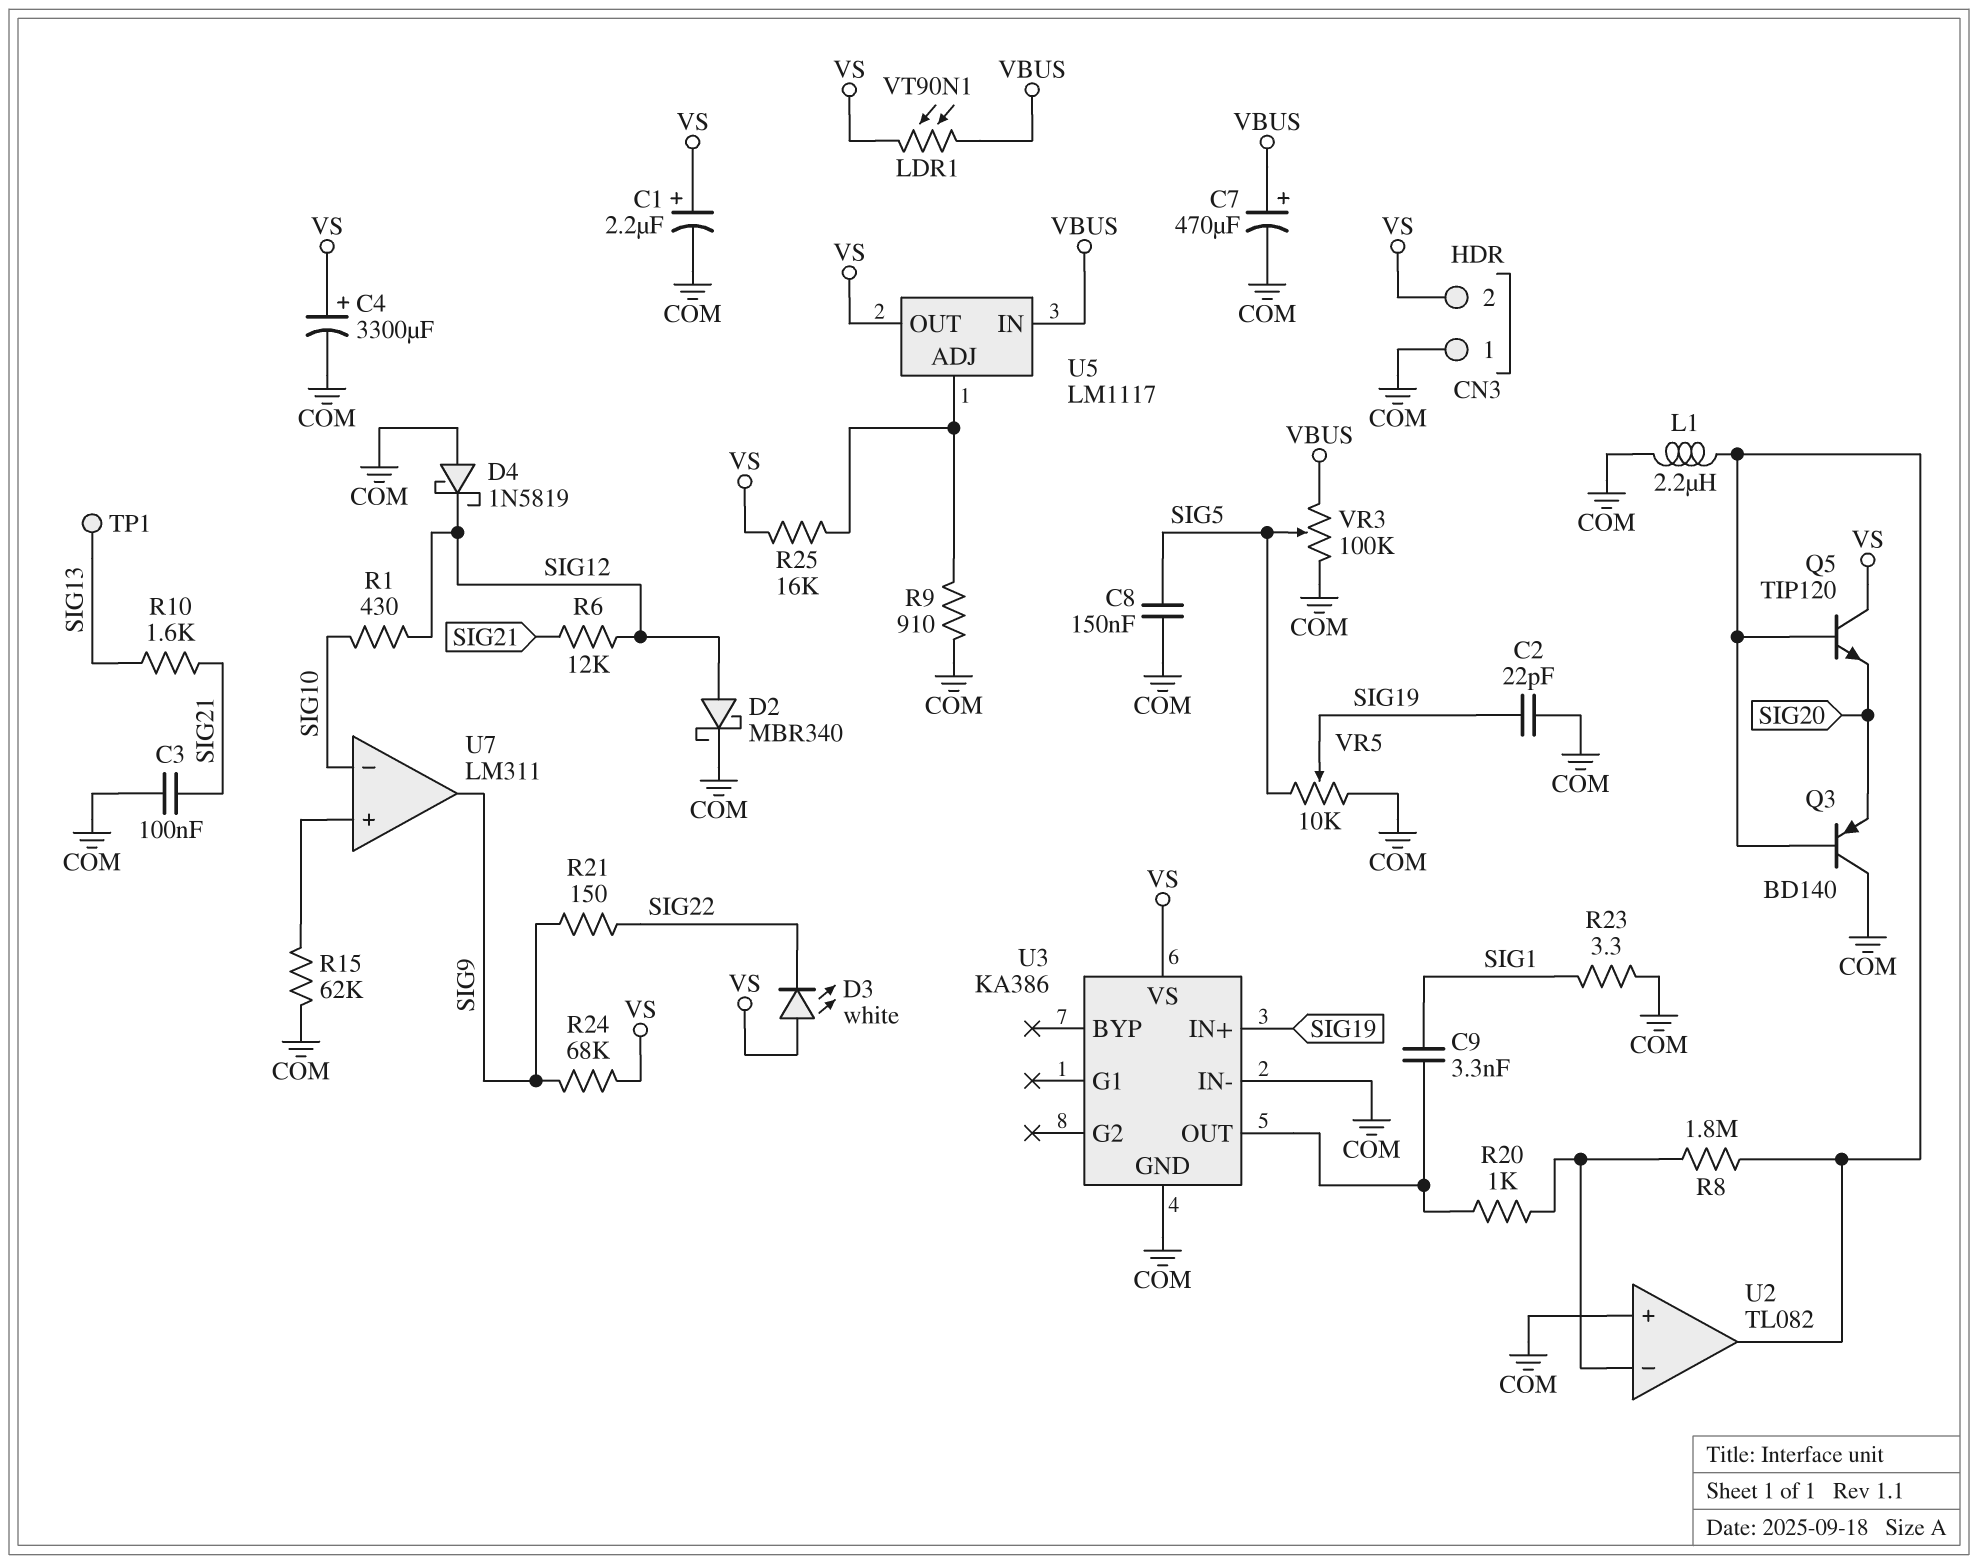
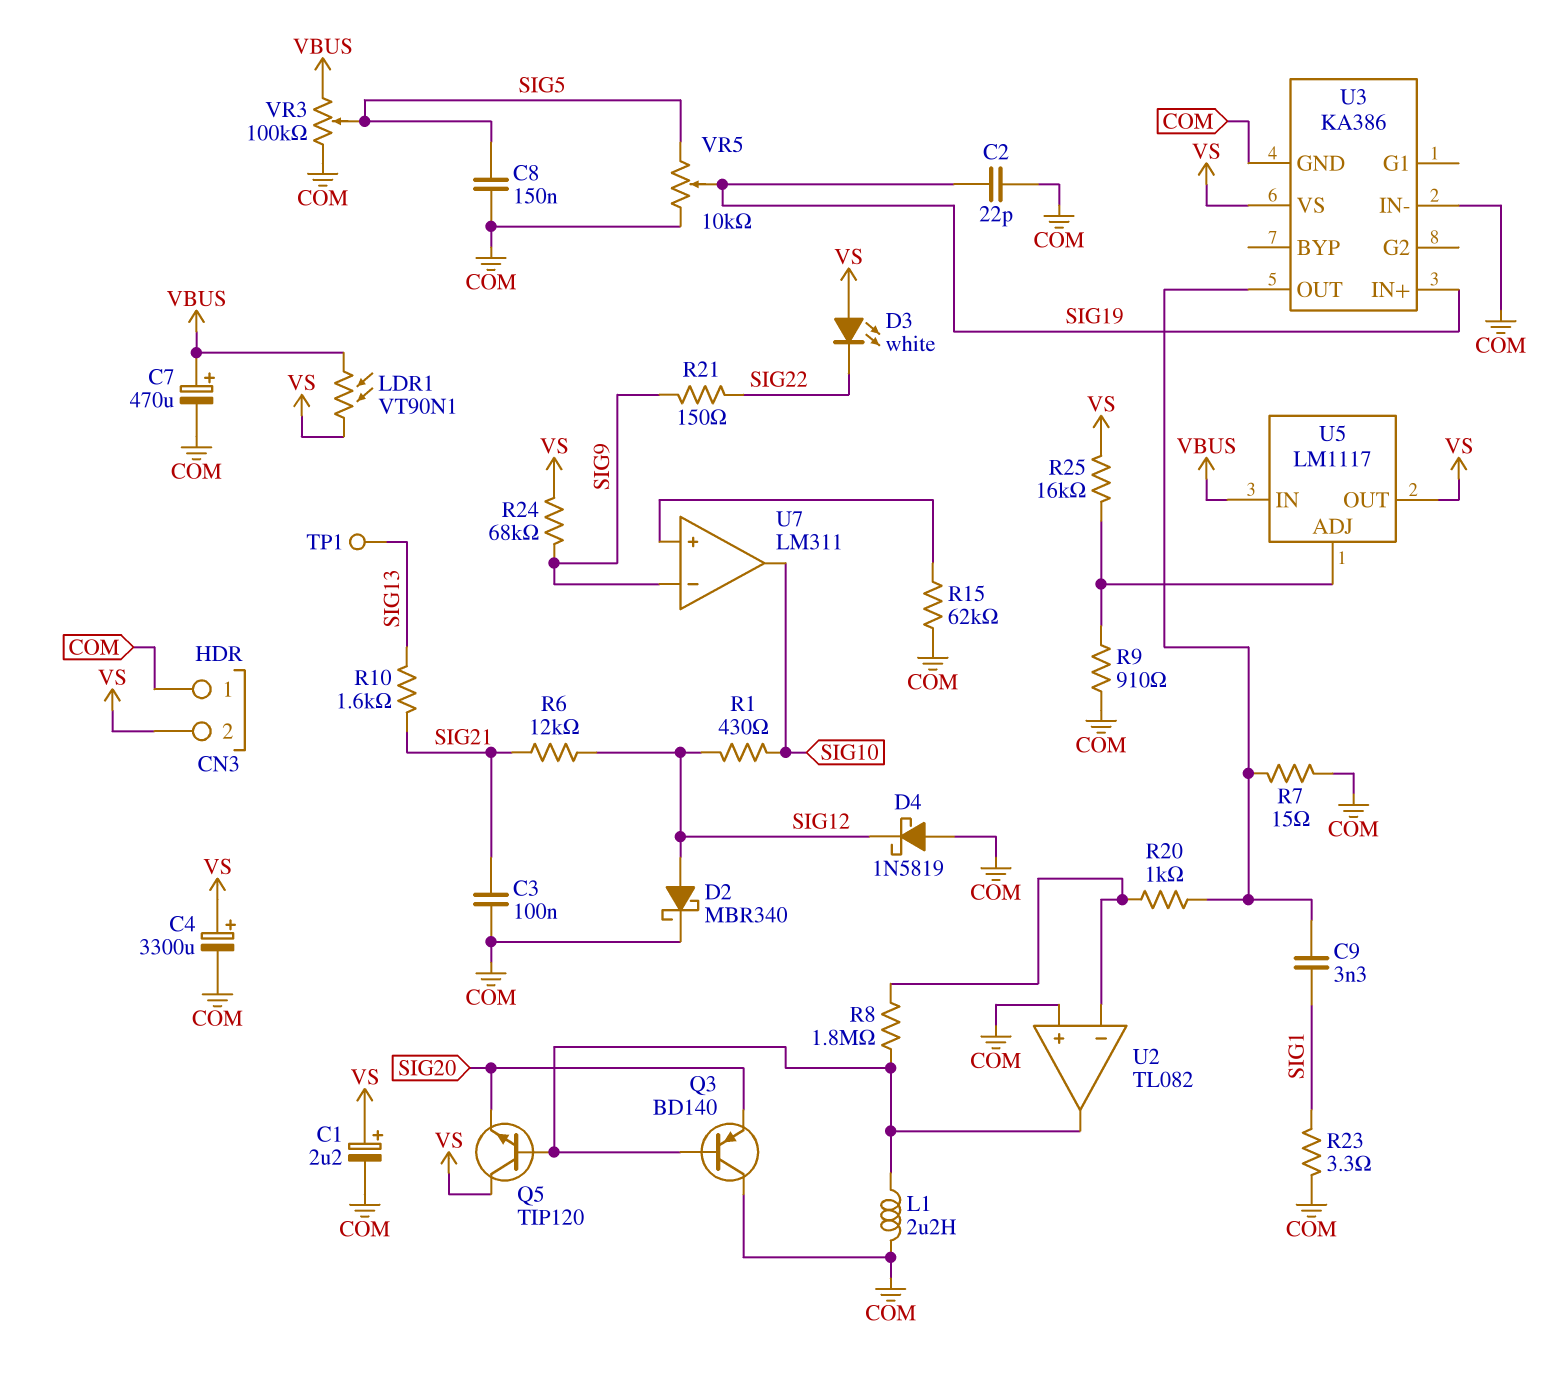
R7: none -> 15 (COM, U3/OUT)
U7 pin in-: SIG10 -> SIG9
U7 pin out: SIG9 -> SIG10

